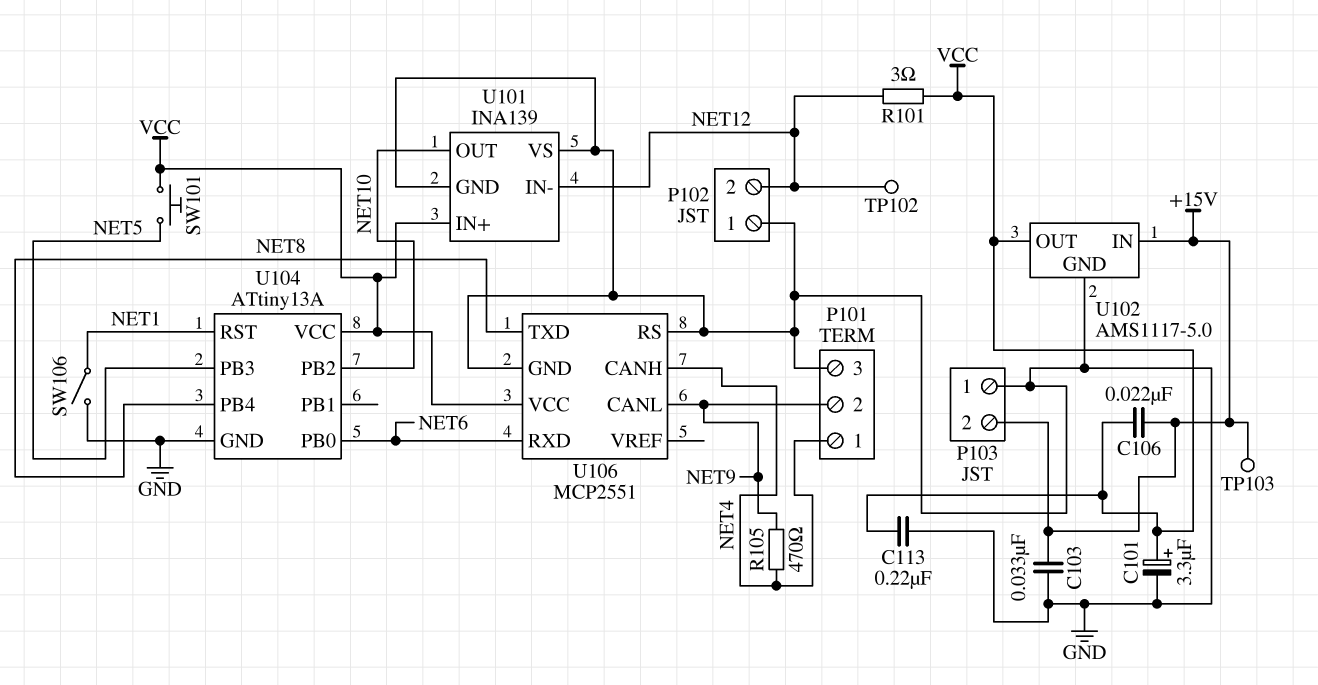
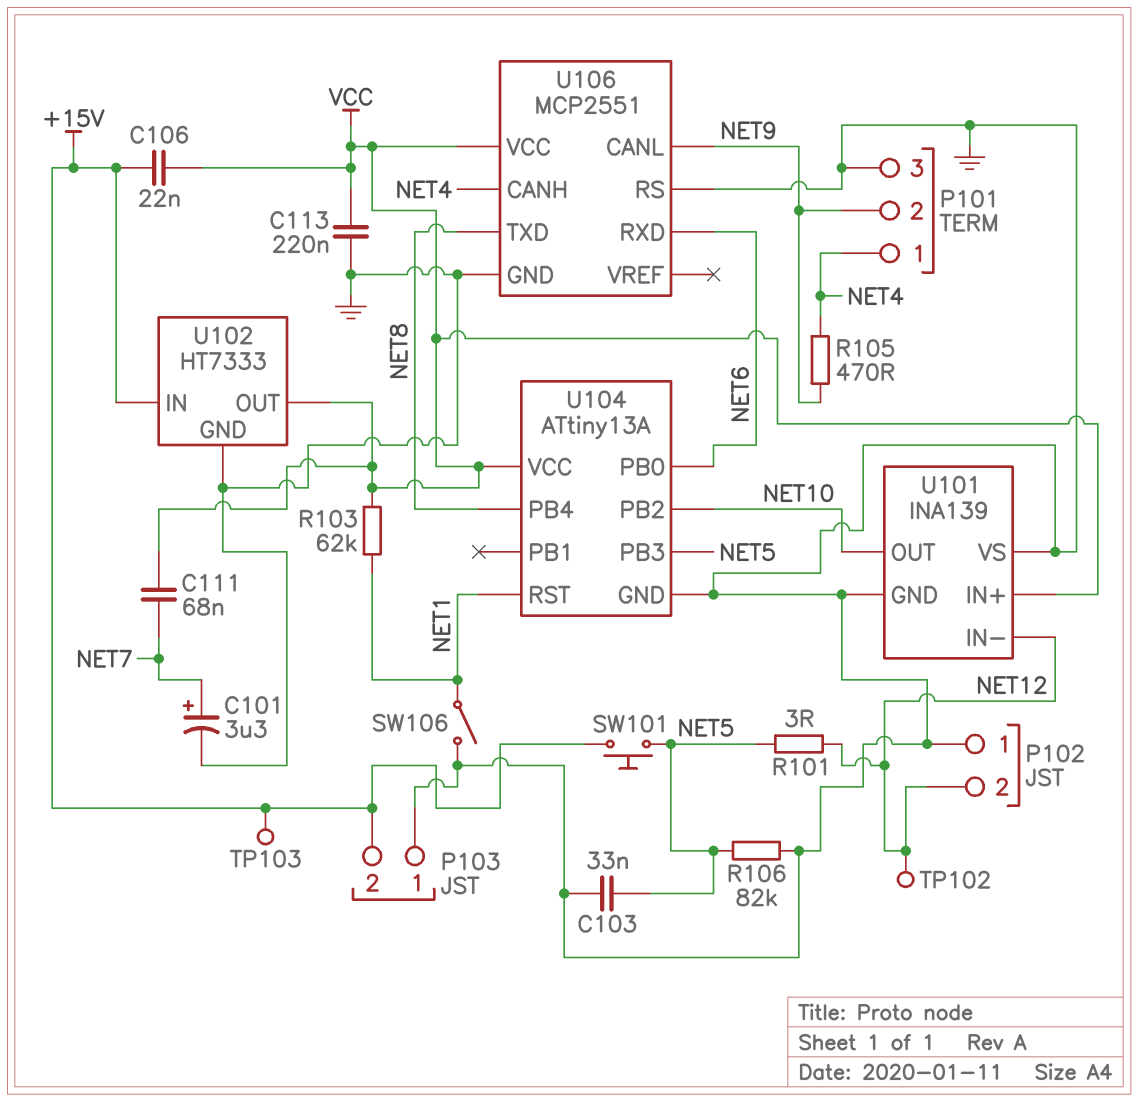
C101: 3.3uF (plus VCC, minus GND) -> 3.3uF (plus NET7, minus GND)
C103: 33nF (+15V, GND) -> 33nF (GND, NET5)
C111: none -> 68nF (NET7, VCC)
R101: 3 (NET12, VCC) -> 3 (NET5, NET12)
R103: none -> 62k (NET1, VCC)
R106: none -> 82k (GND, NET5)
SW101: button (NET5, VCC) -> button (+15V, NET5)
U102: AMS1117-5.0 -> HT7333

